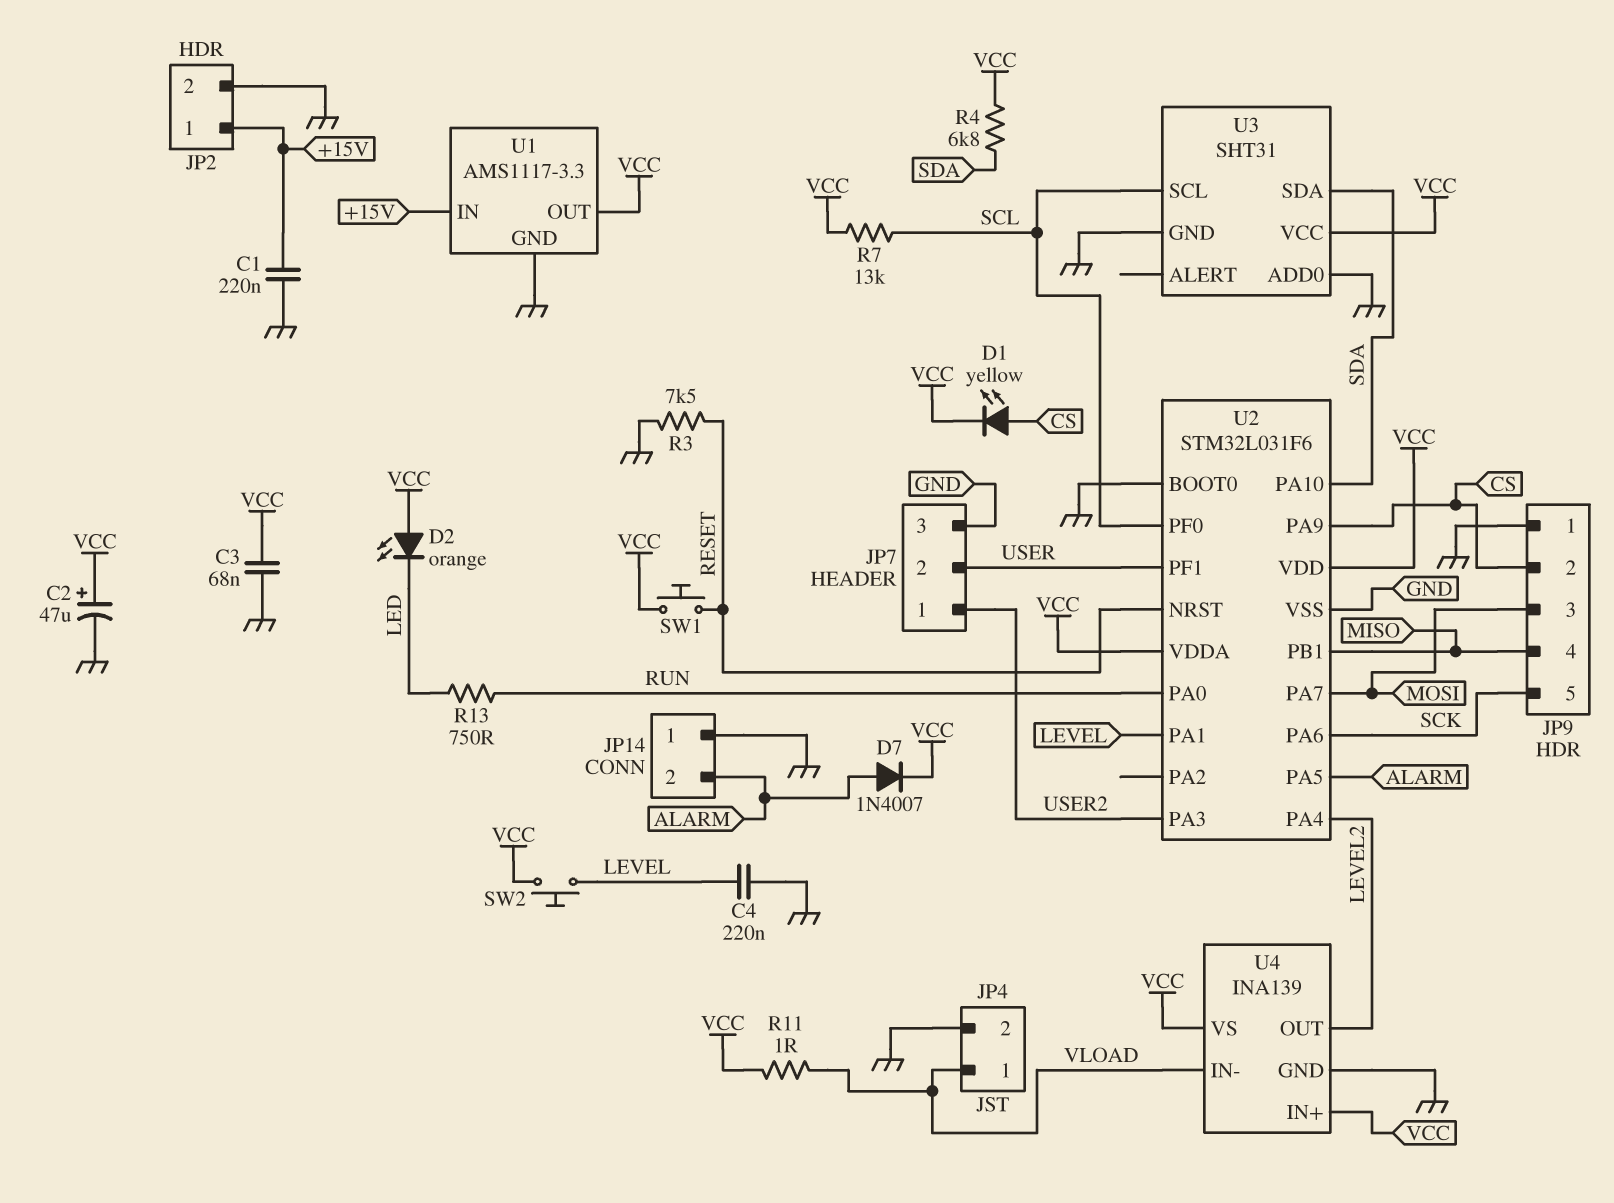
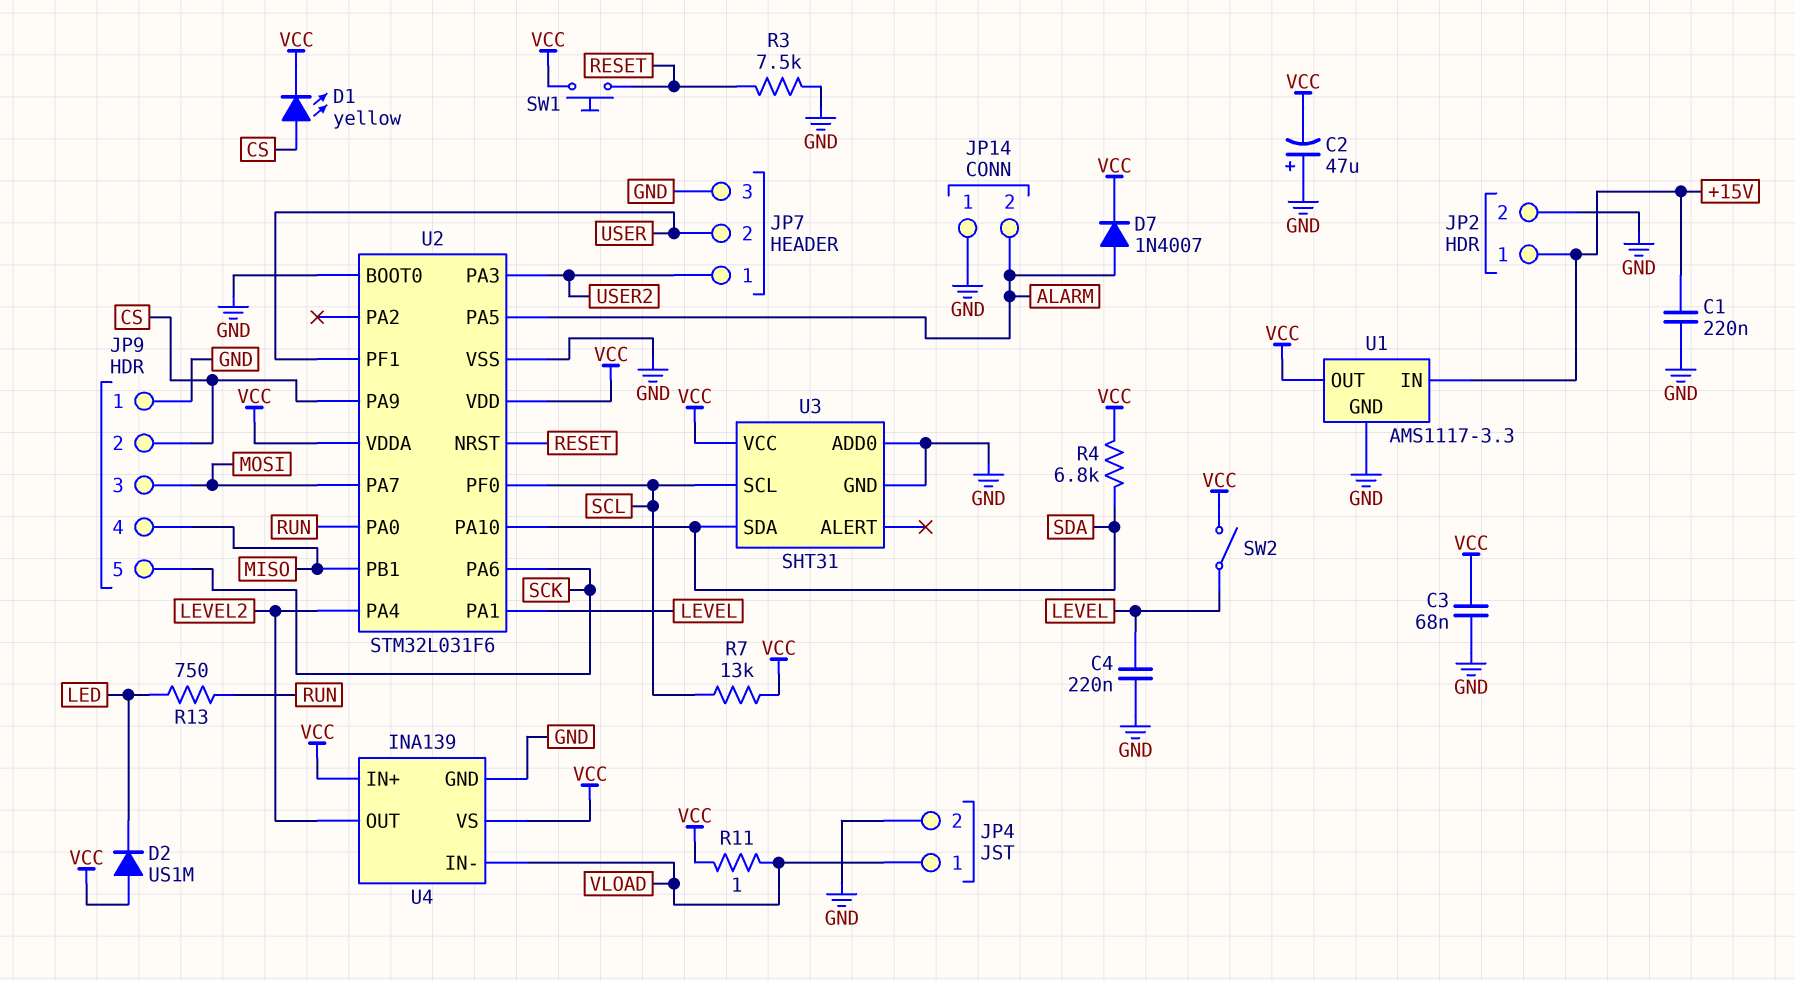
C2: 47uF (plus VCC, minus GND) -> 47uF (plus GND, minus VCC)
D2: LED orange (A VCC, K LED) -> diode US1M (A VCC, K LED)
SW2: button (LEVEL, VCC) -> switch (LEVEL, VCC)

